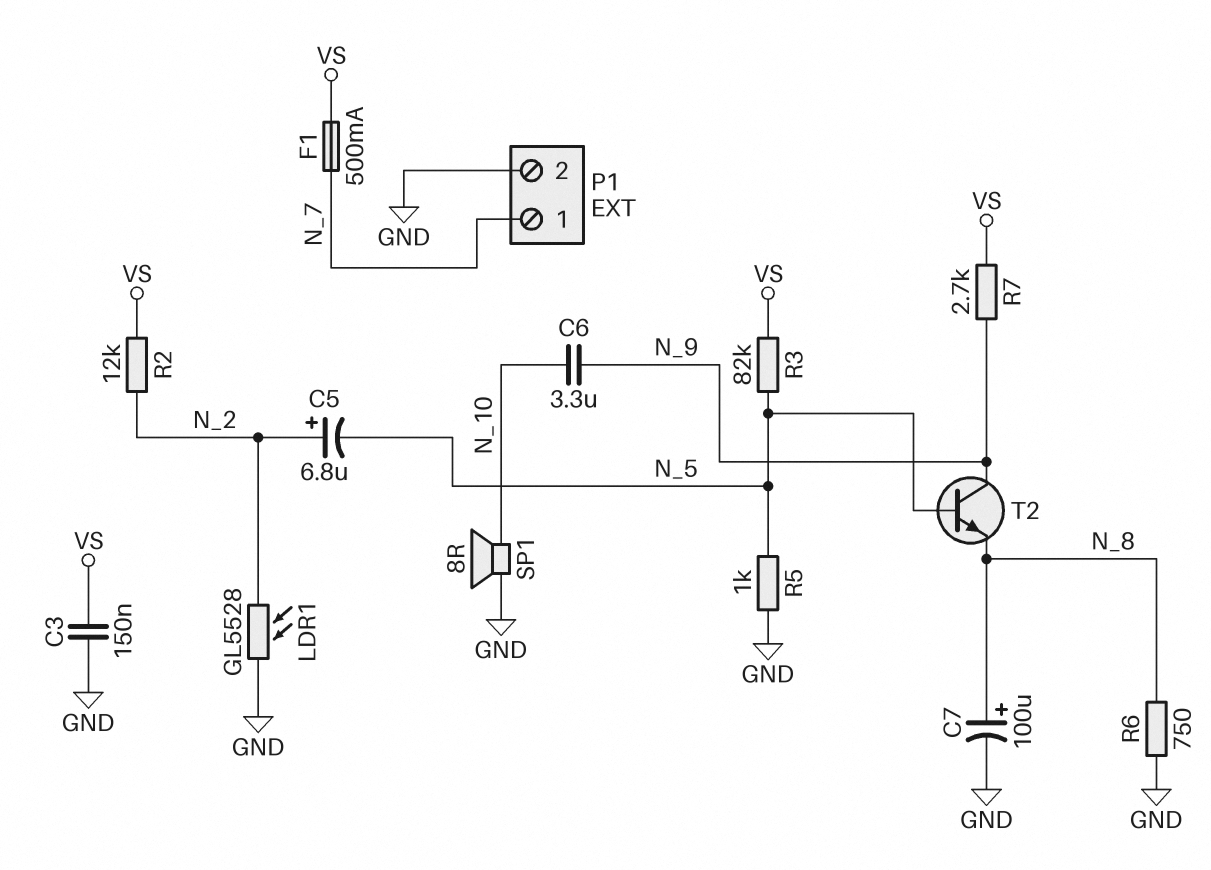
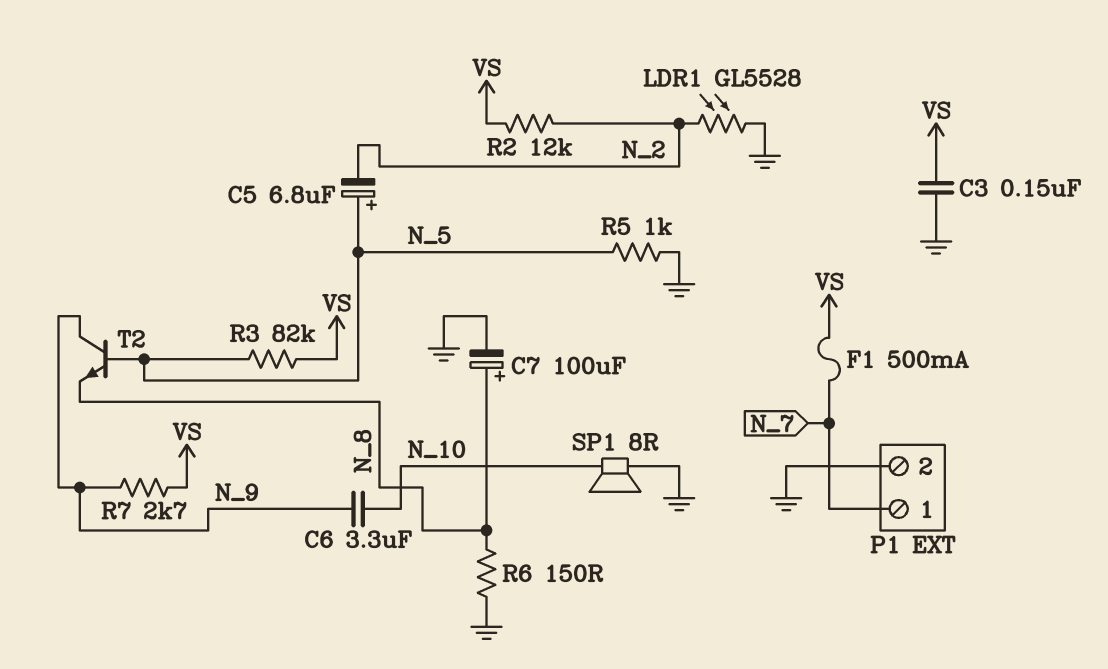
C5: 6.8uF (plus N_2, minus N_5) -> 6.8uF (plus N_5, minus N_2)
R6: 750 (GND, N_8) -> 150 (GND, N_8)

